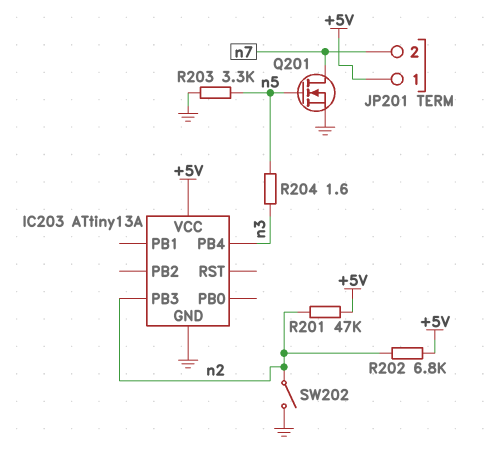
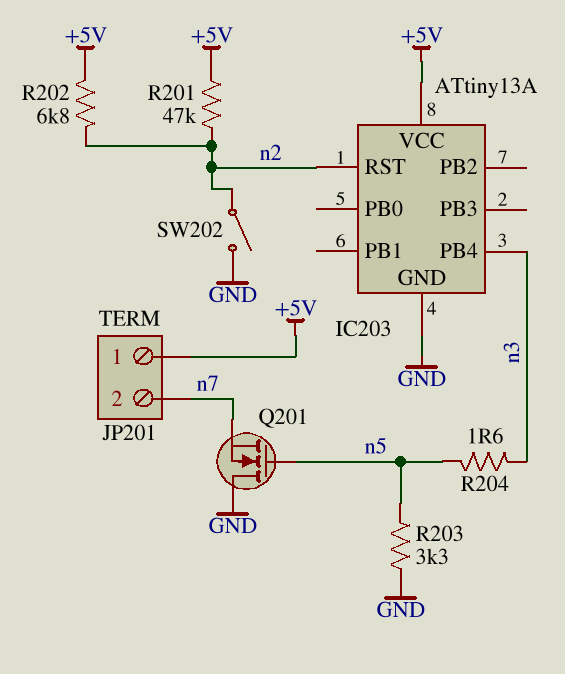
IC203 pin PB3: n2 -> none
IC203 pin RST: none -> n2
Q201: NMOS (G n5, D n7, S GND) -> NMOS (G n5, D GND, S n7)

